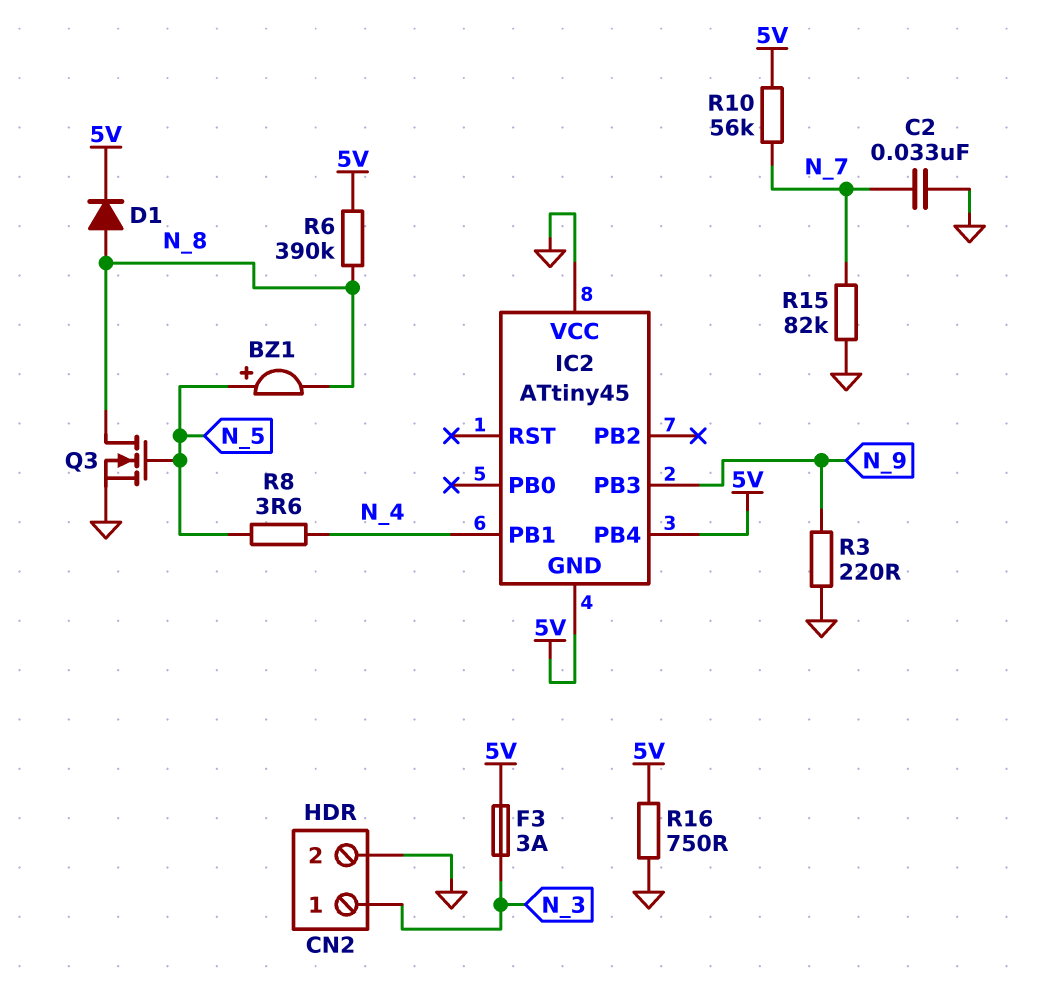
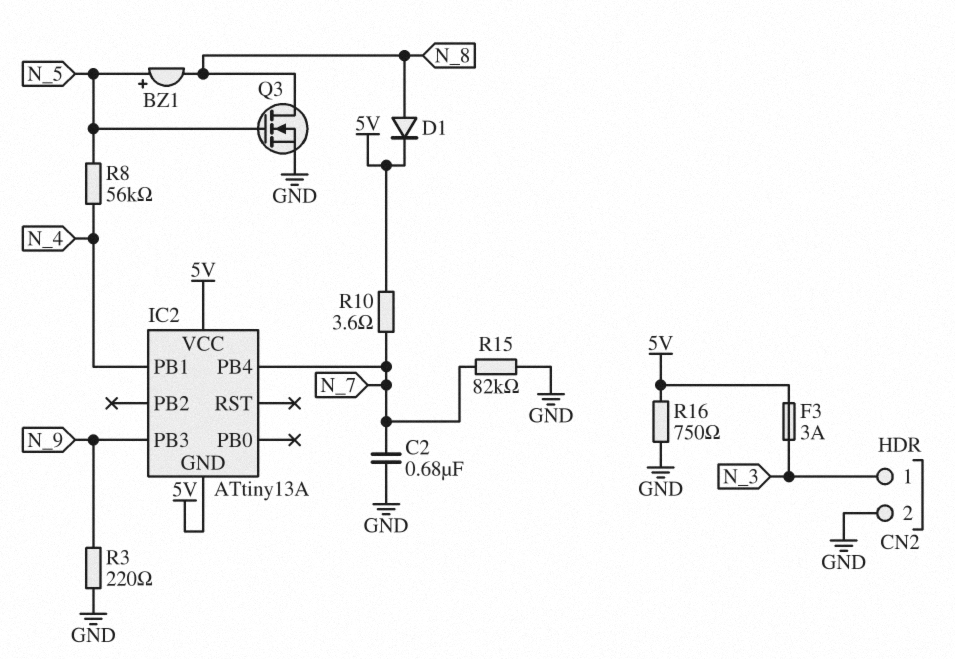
C2: 33nF (GND, N_7) -> 680nF (GND, N_7)
IC2: ATtiny45 -> ATtiny13A
IC2 pin PB4: 5V -> N_7
IC2 pin VCC: GND -> 5V
R6: 390k (5V, N_8) -> none
R8: 3.6 (N_4, N_5) -> 56k (N_4, N_5)
R10: 56k (5V, N_7) -> 3.6 (5V, N_7)

